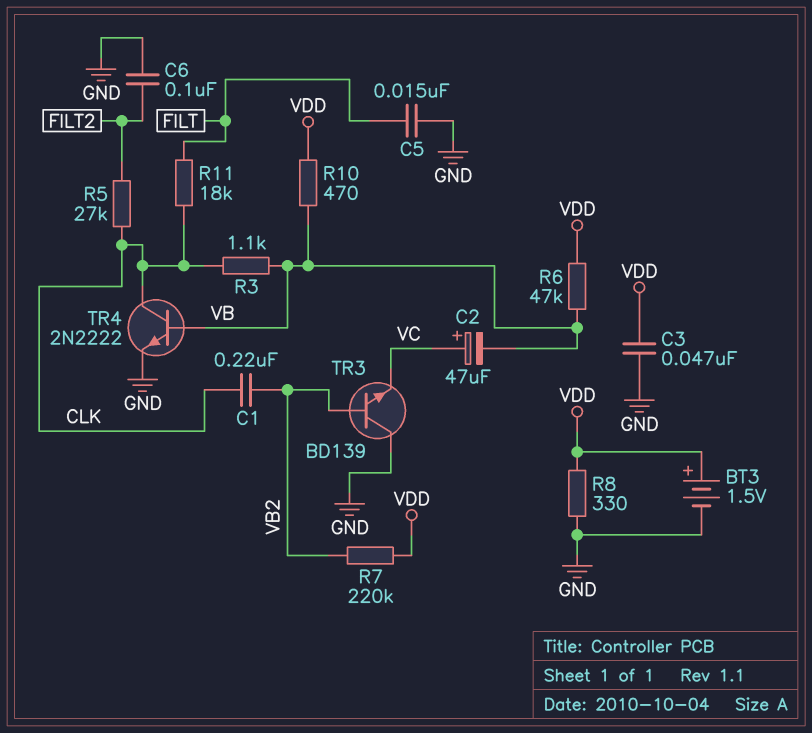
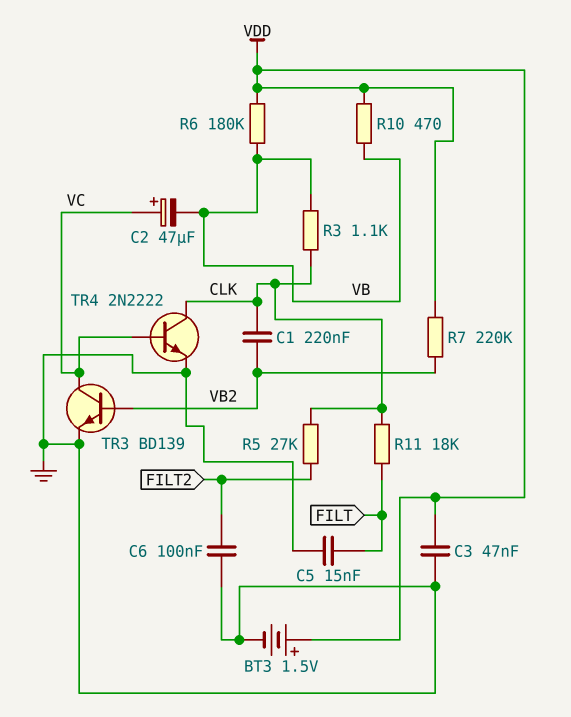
R6: 47k (VB, VDD) -> 180k (VB, VDD)
R8: 330 (GND, VDD) -> none
TR3: NPN BD139 (B VB2, C GND, E VC) -> NPN BD139 (B VB2, C VC, E GND)
TR4: NPN 2N2222 (B VB, C CLK, E GND) -> NPN 2N2222 (B VC, C CLK, E GND)

